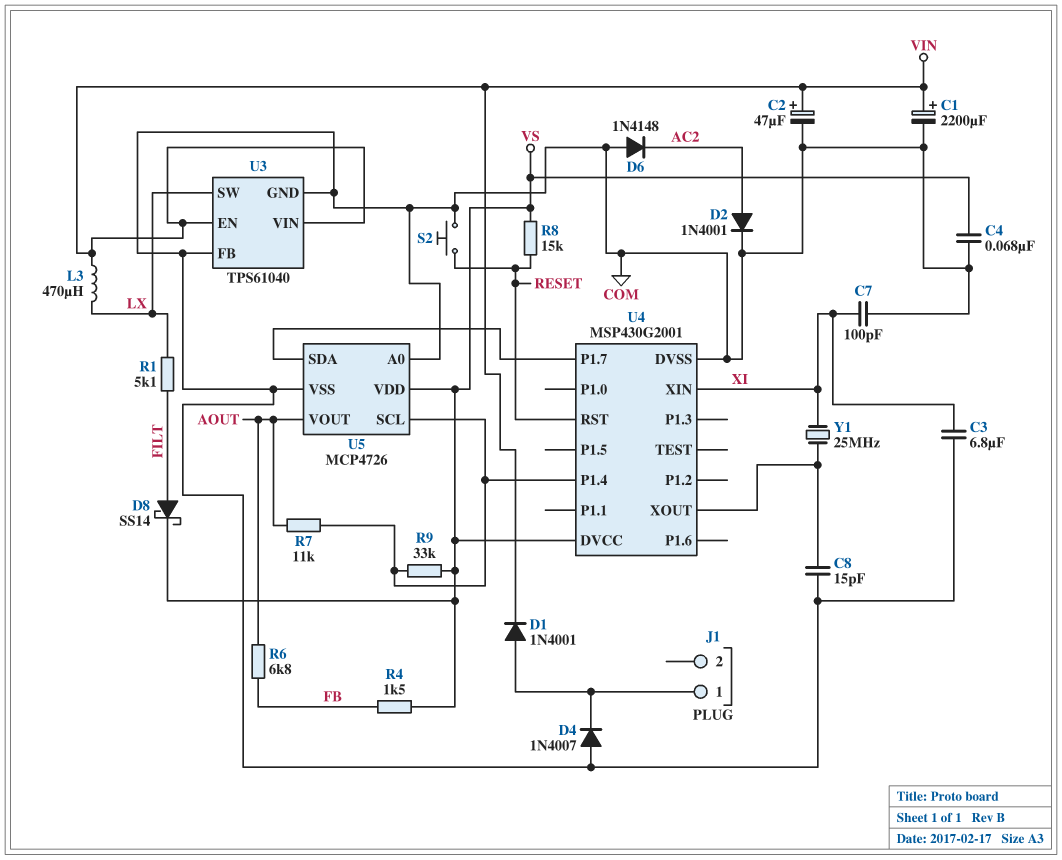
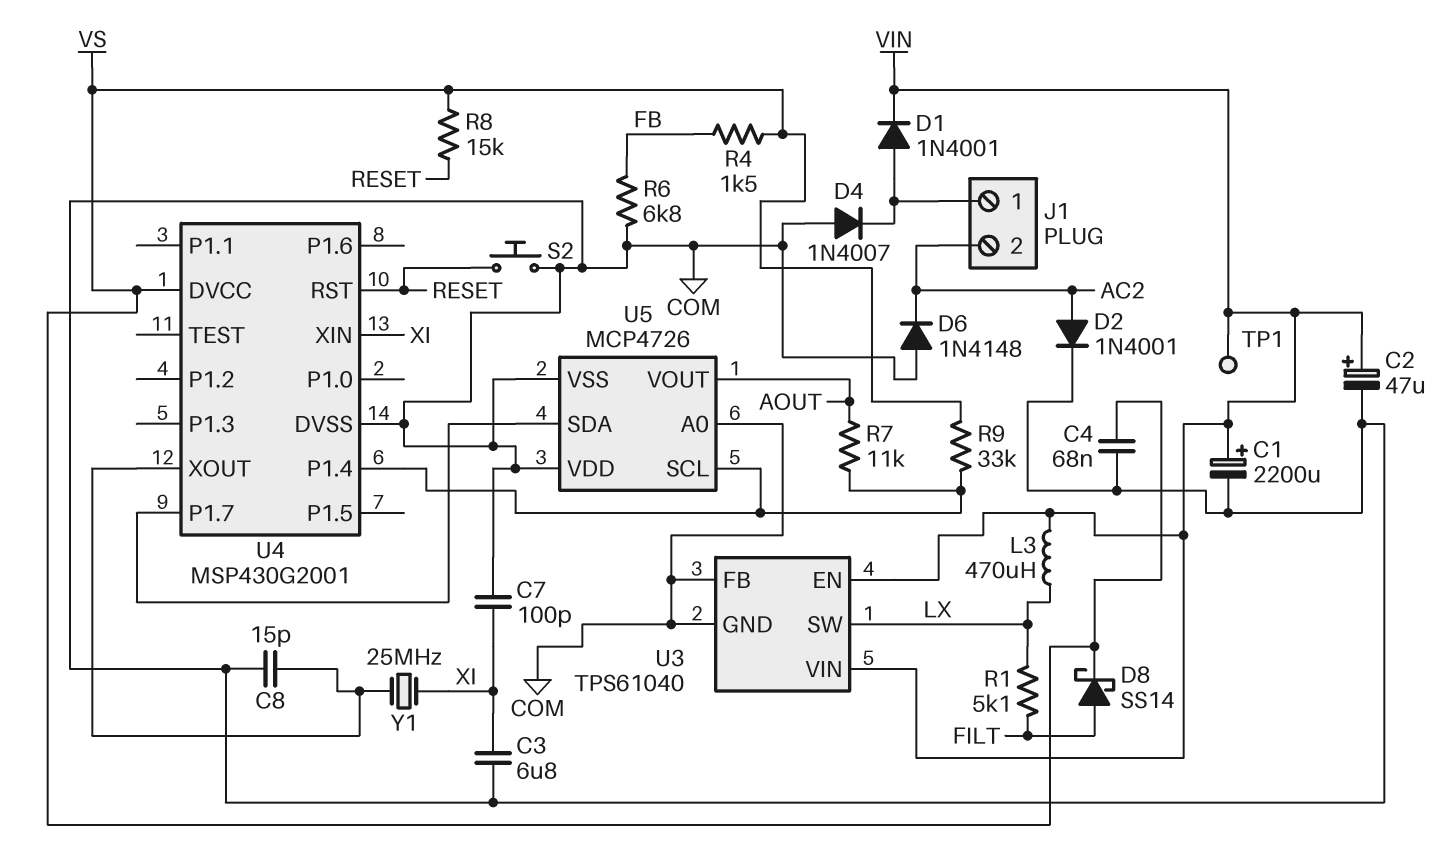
J1 pin 2: none -> AC2
R6: 6.8k (AOUT, FB) -> 6.8k (COM, FB)
TP1: none -> test point (VIN)
U5 pin VDD: VS -> COM

